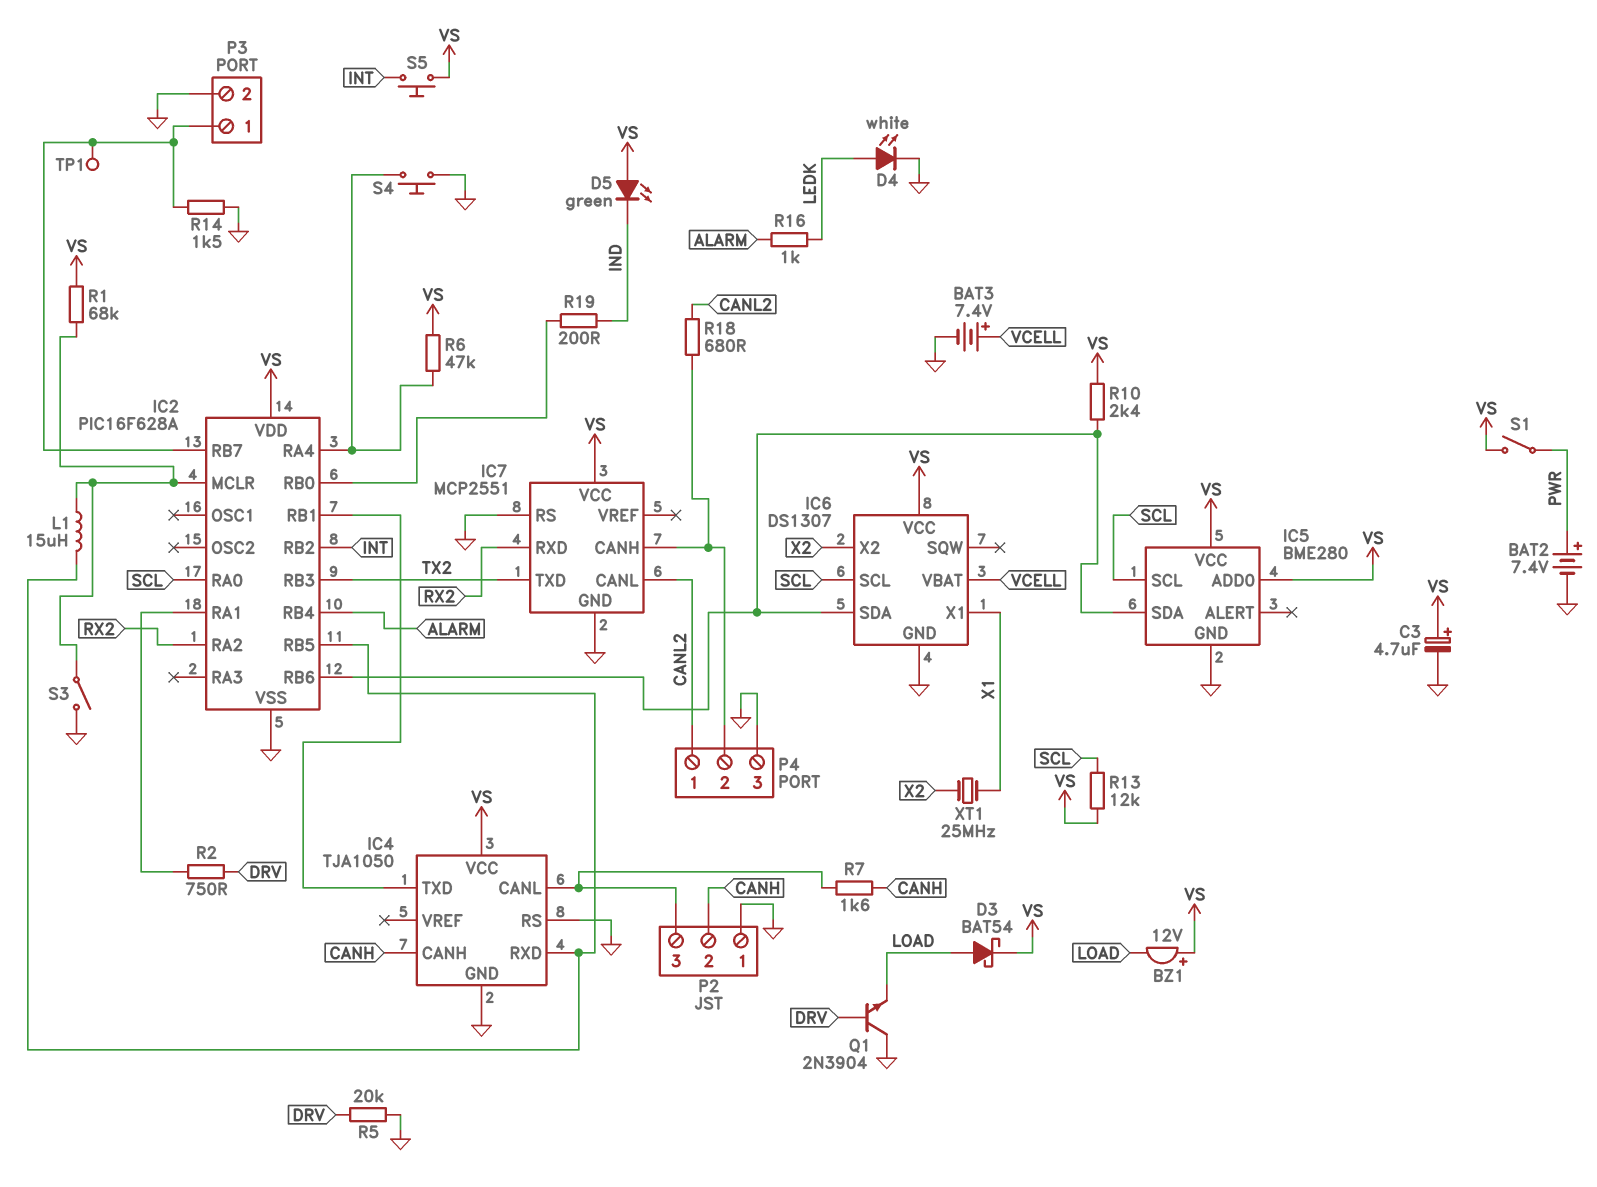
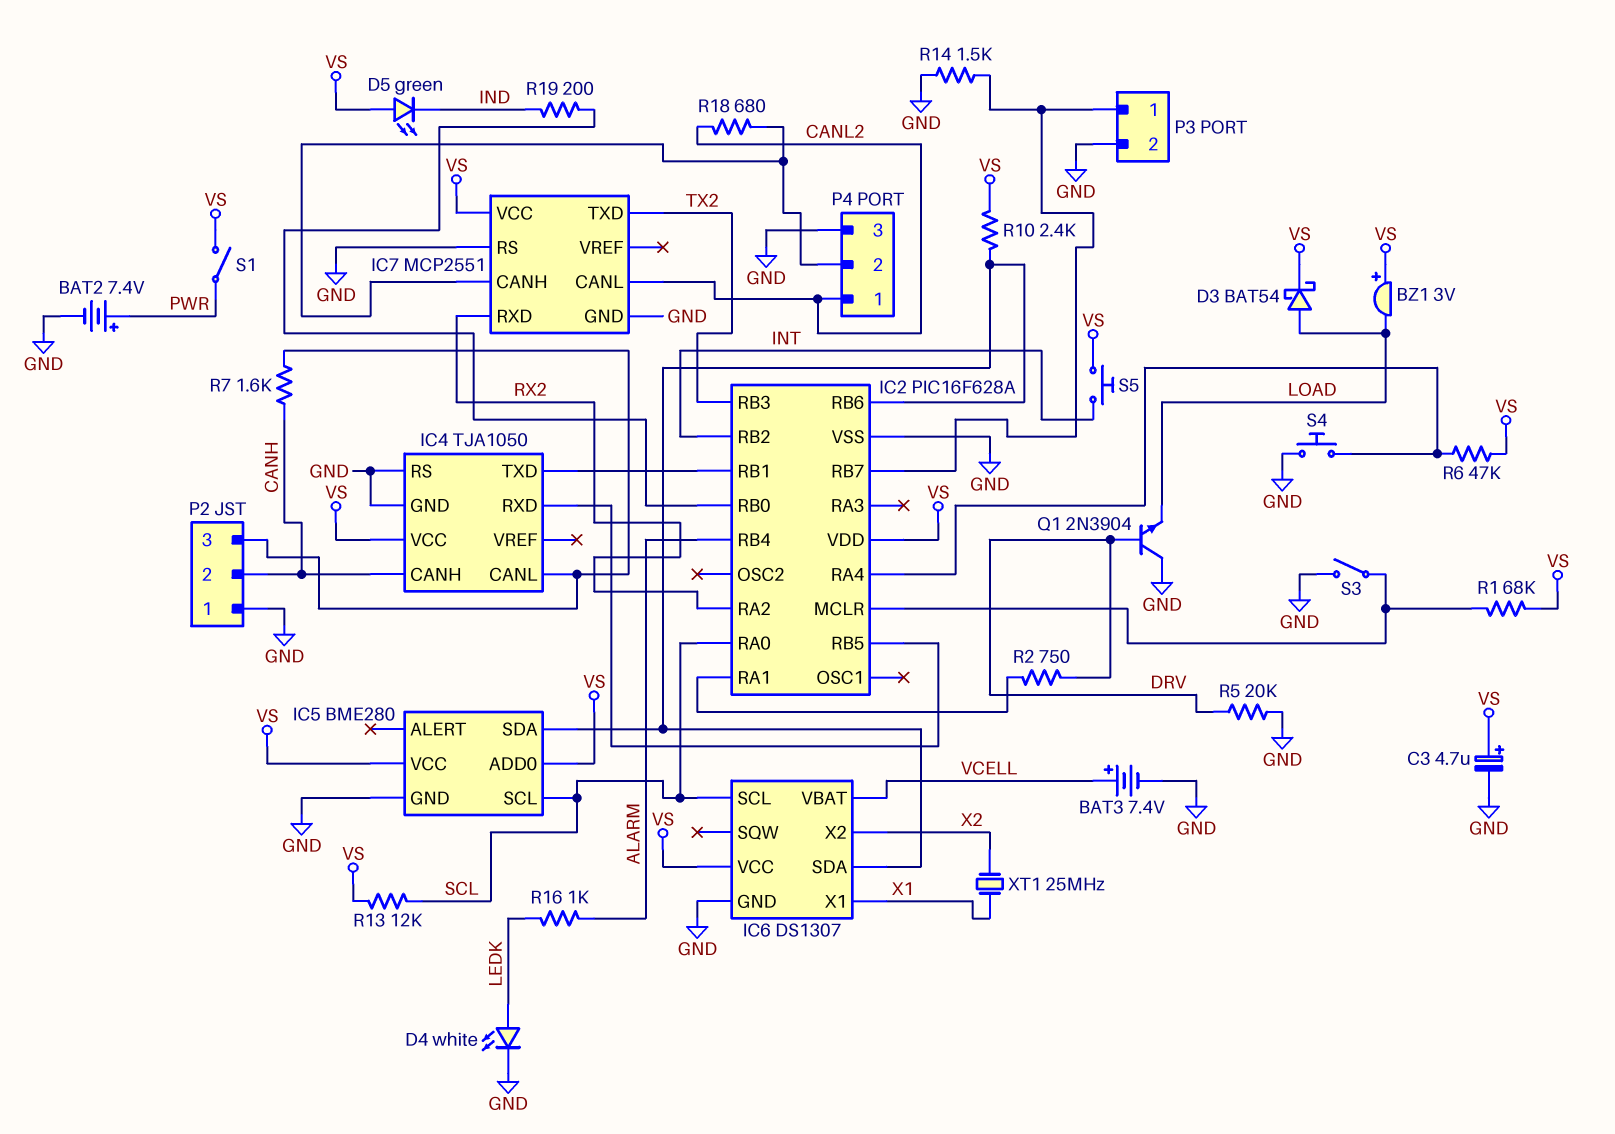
BZ1: buzzer 12V (plus VS, minus LOAD) -> buzzer 3V (plus VS, minus LOAD)
L1: 15uH (IC2/MCLR, IC2/RB5) -> none
TP1: test point (IC2/RB7) -> none

